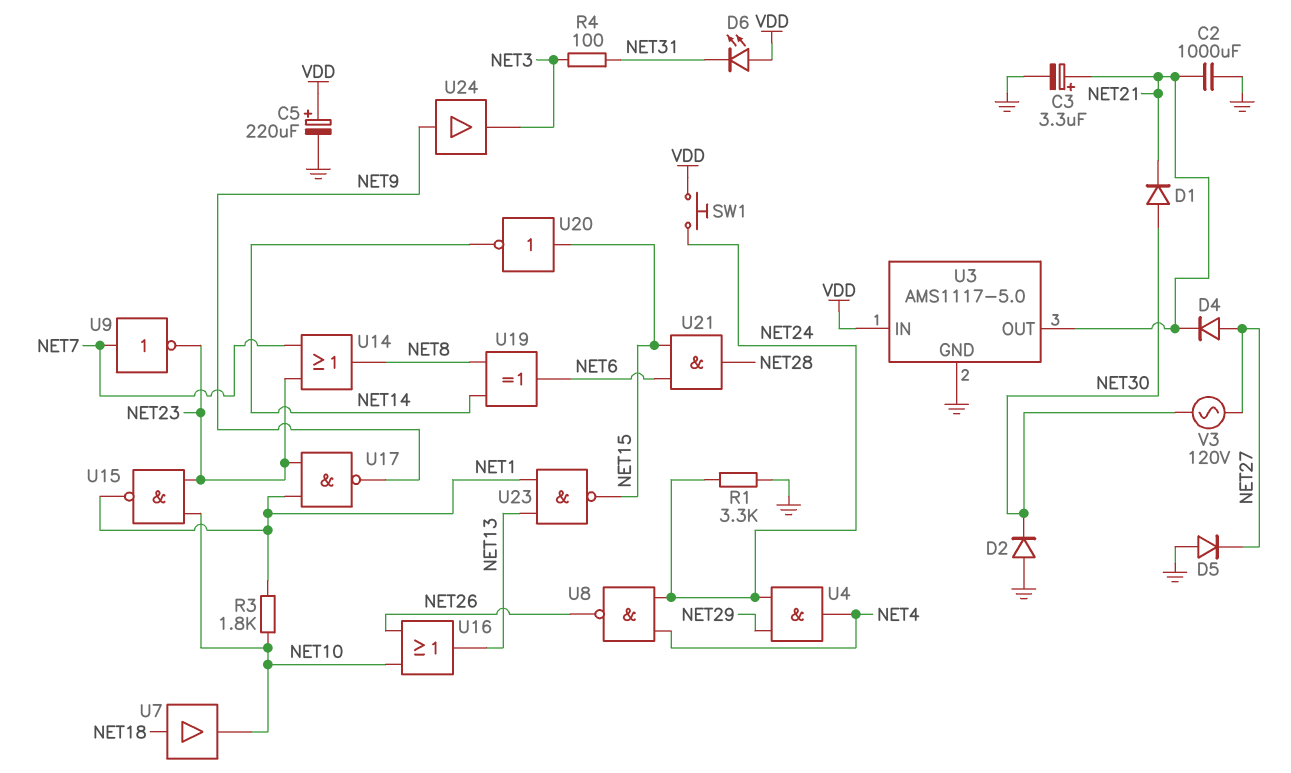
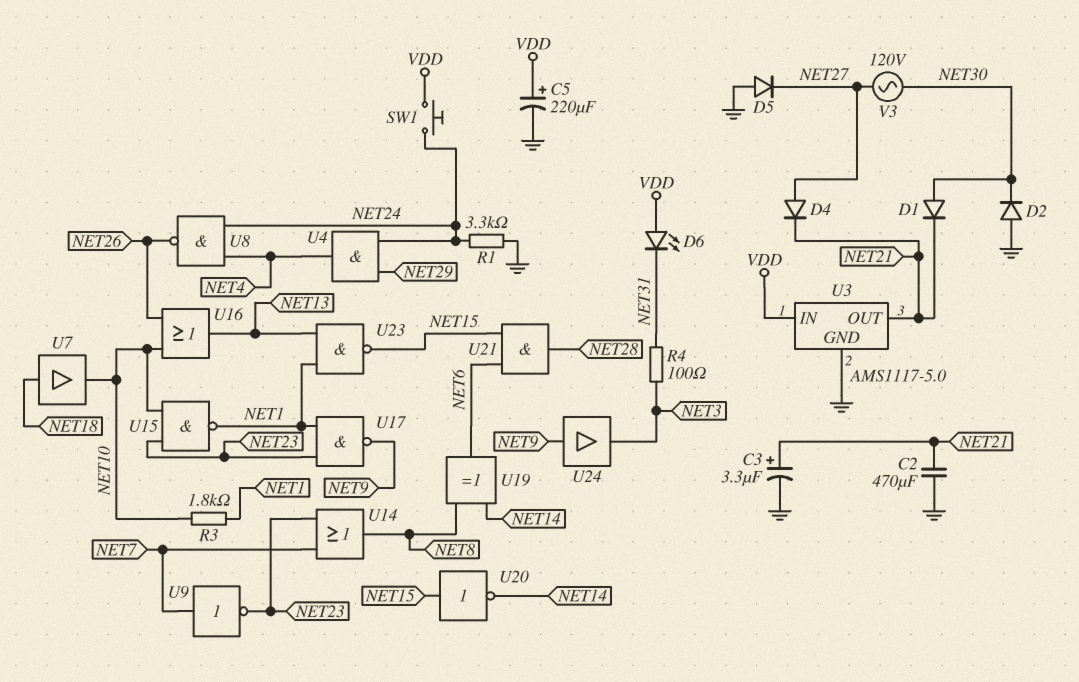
C2: 1000uF (GND, NET21) -> 470uF (GND, NET21)

